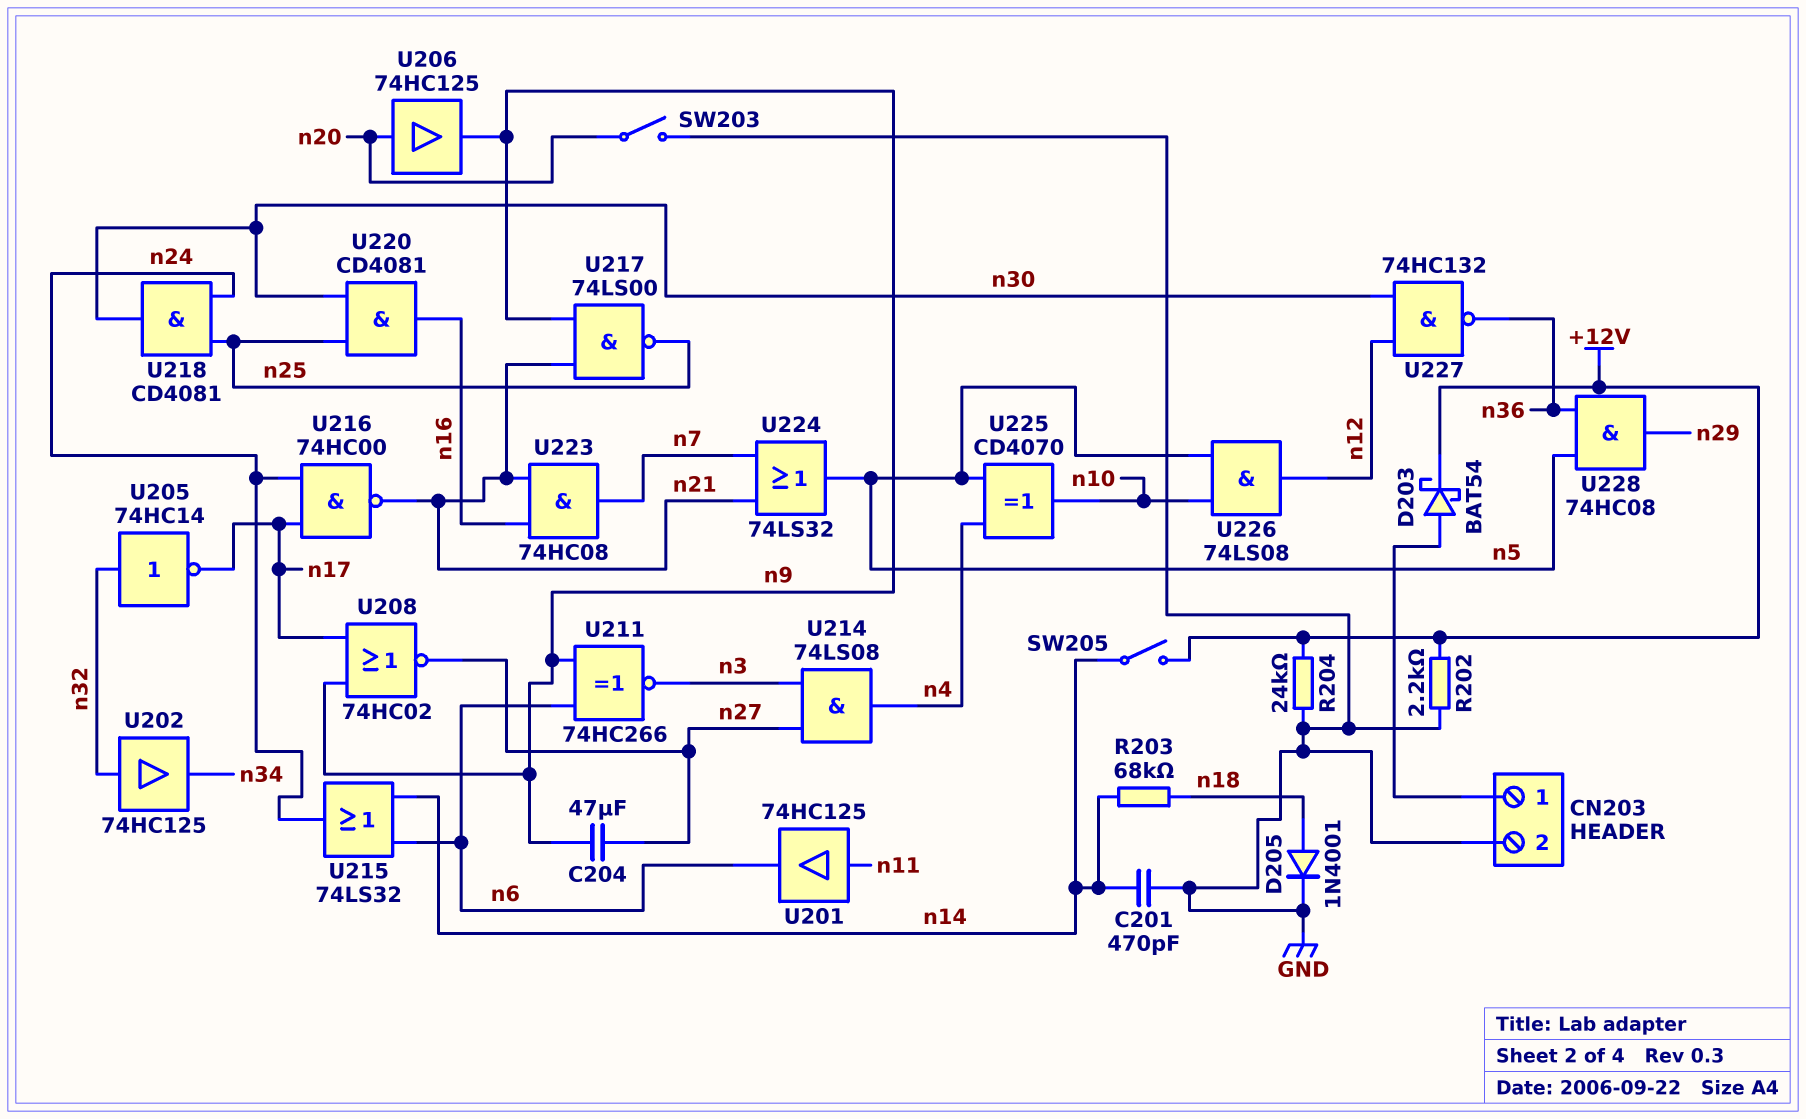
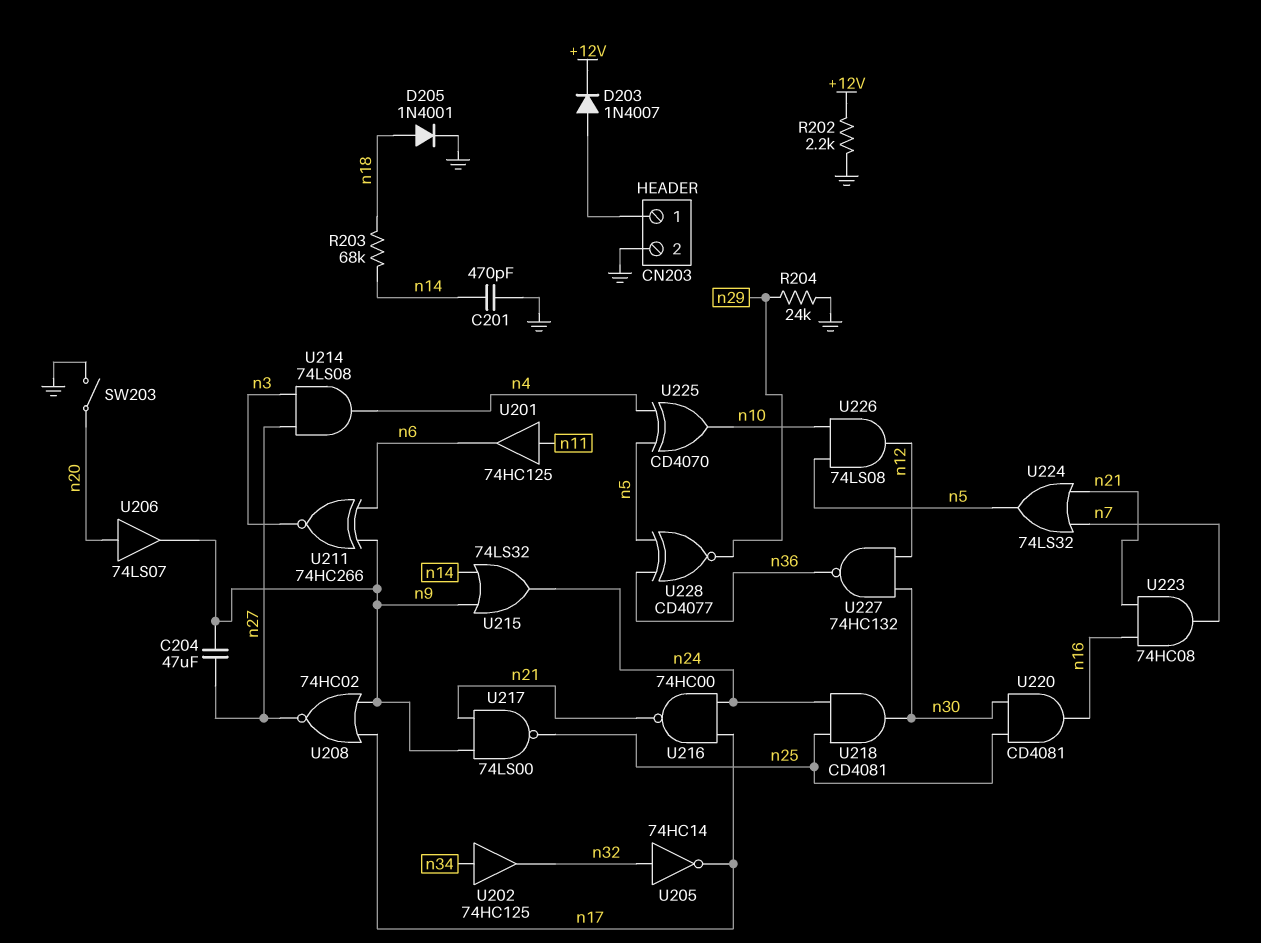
D203: schottky BAT54 (A CN203/1, K +12V) -> diode 1N4007 (A CN203/1, K +12V)
R204: 24k (+12V, GND) -> 24k (GND, n29)
SW205: switch (+12V, n14) -> none
U202: buffer 74HC125 (in n32, out n34) -> buffer 74HC125 (in n34, out n32)
U206: buffer 74HC125 (in n20, out n9) -> buffer 74LS07 (in n20, out n9)
U215: OR 74LS32 (in n6, in n14, out n24) -> OR 74LS32 (in n9, in n14, out n24)
U228: AND 74HC08 (in n5, in n36, out n29) -> XNOR CD4077 (in n5, in n36, out n29)

